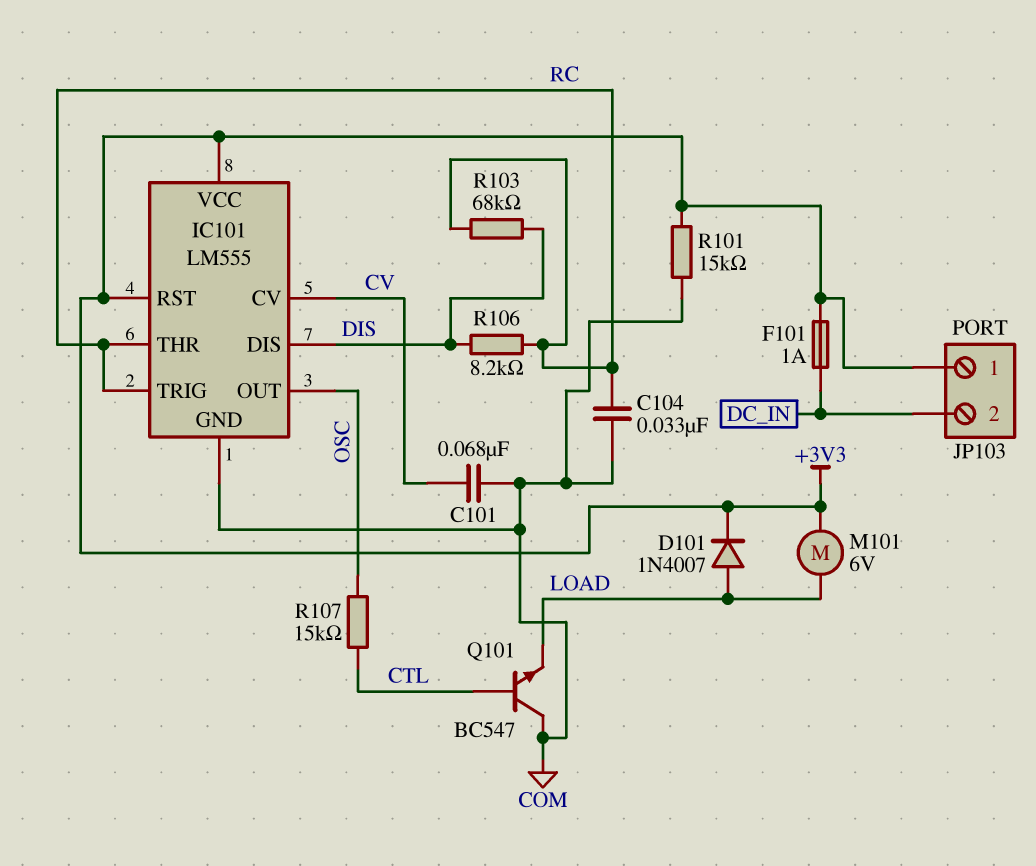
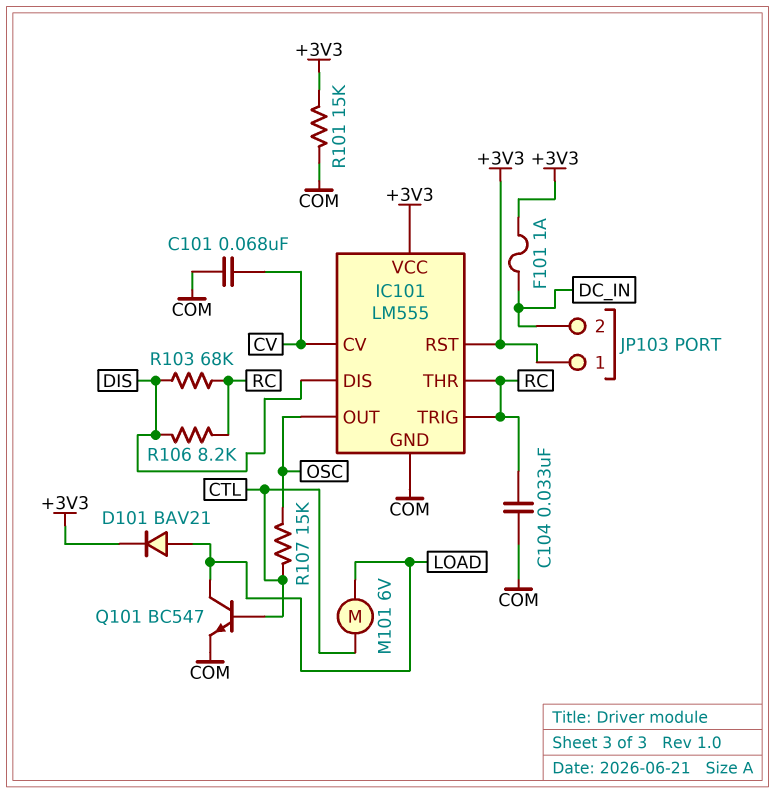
D101: diode 1N4007 (A LOAD, K +3V3) -> diode BAV21 (A LOAD, K +3V3)
M101: motor 6V (+3V3, LOAD) -> motor 6V (CTL, LOAD)
Q101: NPN BC547 (B CTL, C COM, E LOAD) -> NPN BC547 (B CTL, C LOAD, E COM)

